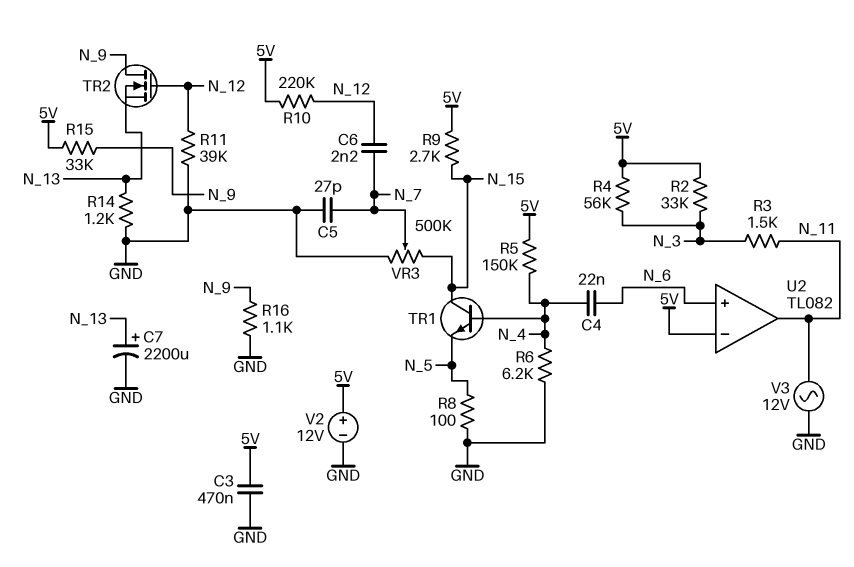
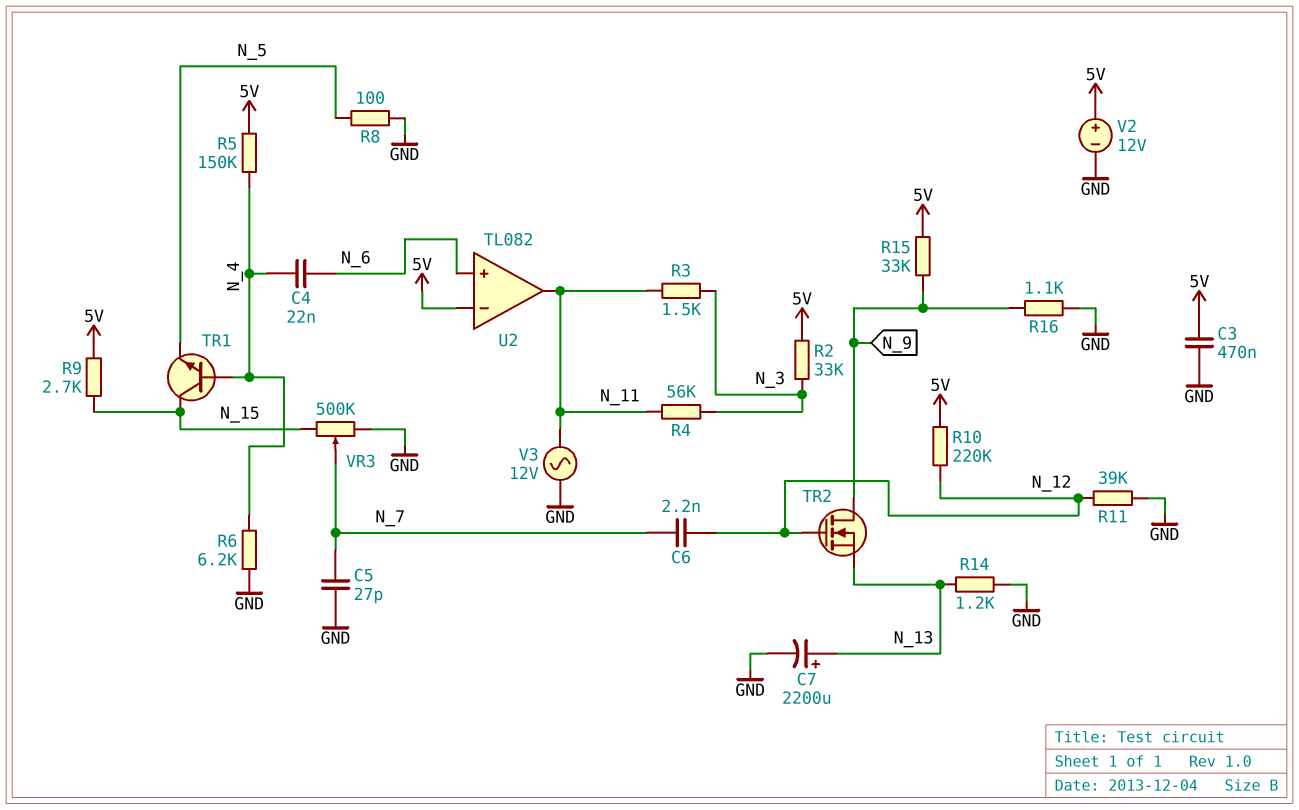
R4: 56k (5V, N_3) -> 56k (N_3, N_11)

